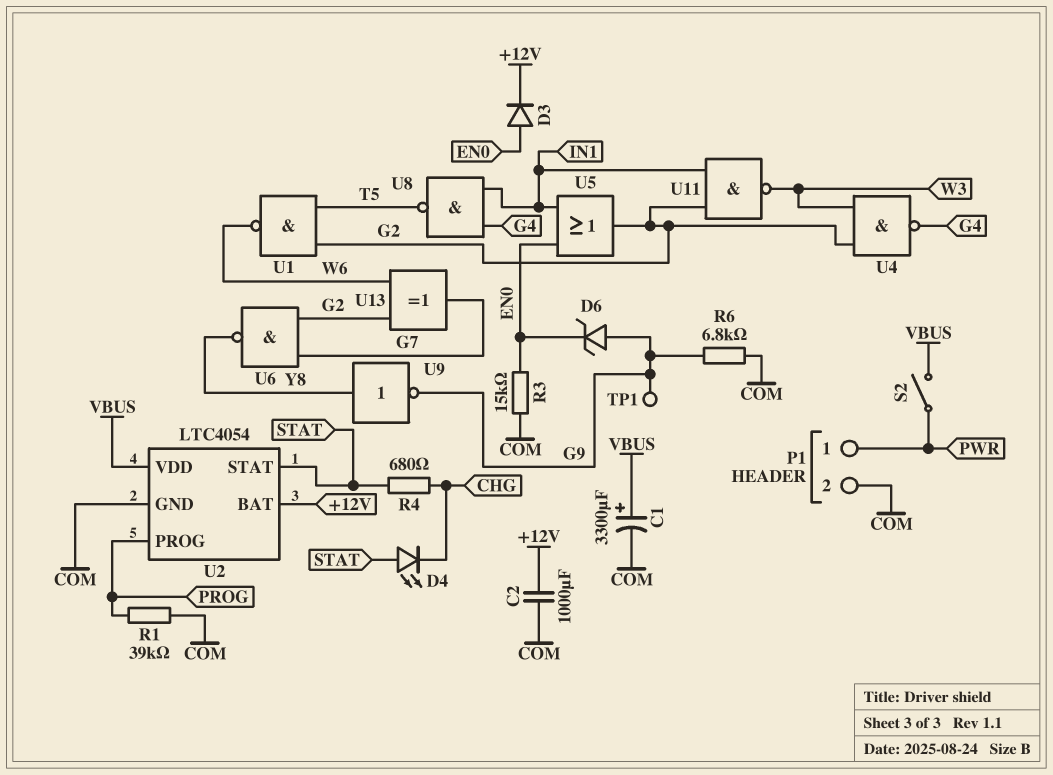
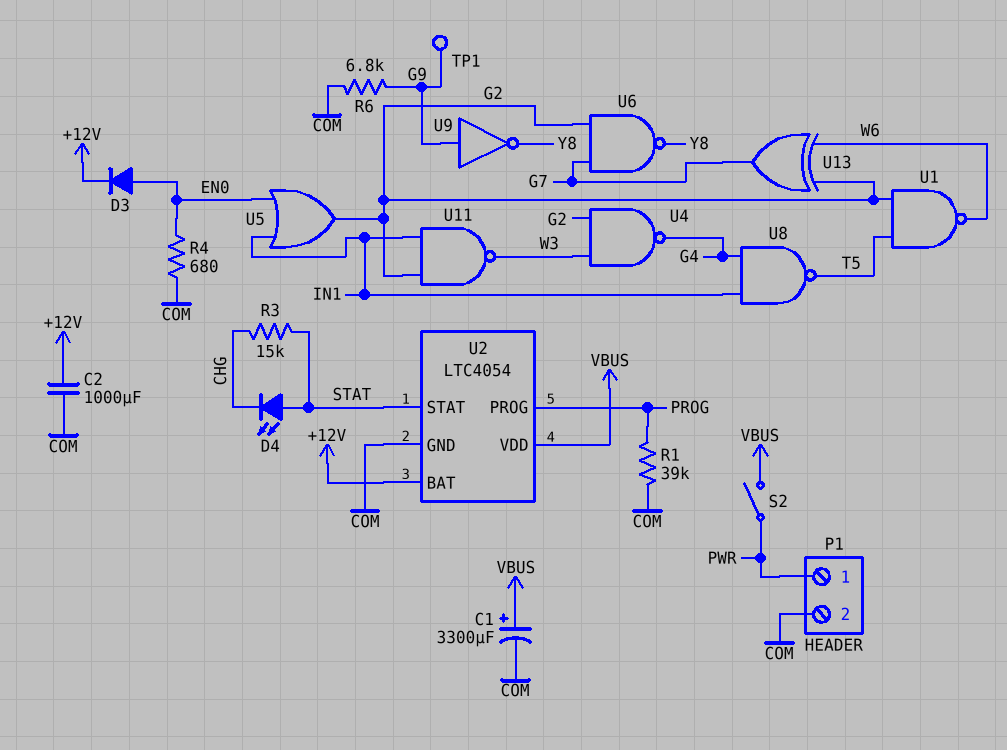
D6: zener (A G9, K EN0) -> none
R3: 15k (COM, EN0) -> 15k (CHG, STAT)
R4: 680 (CHG, STAT) -> 680 (COM, EN0)
U9: NOT (in Y8, out G9) -> NOT (in G9, out Y8)

